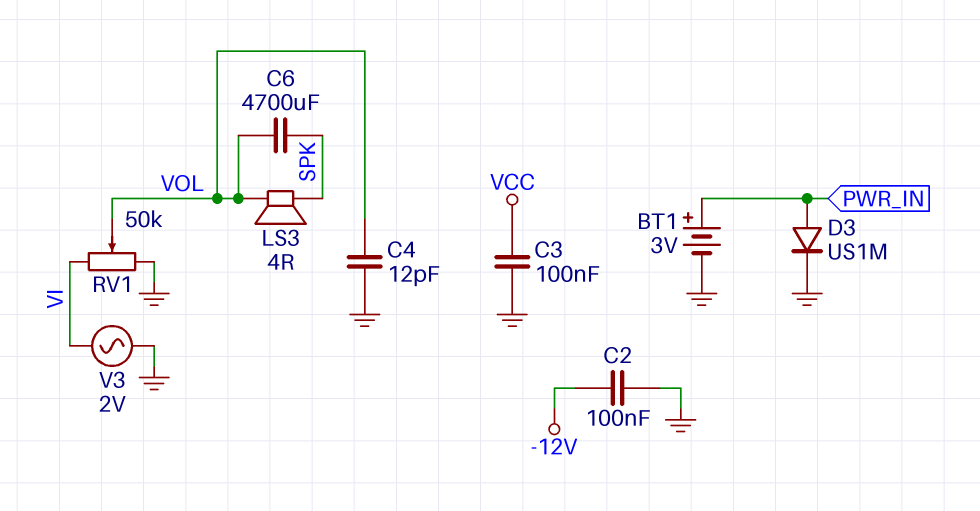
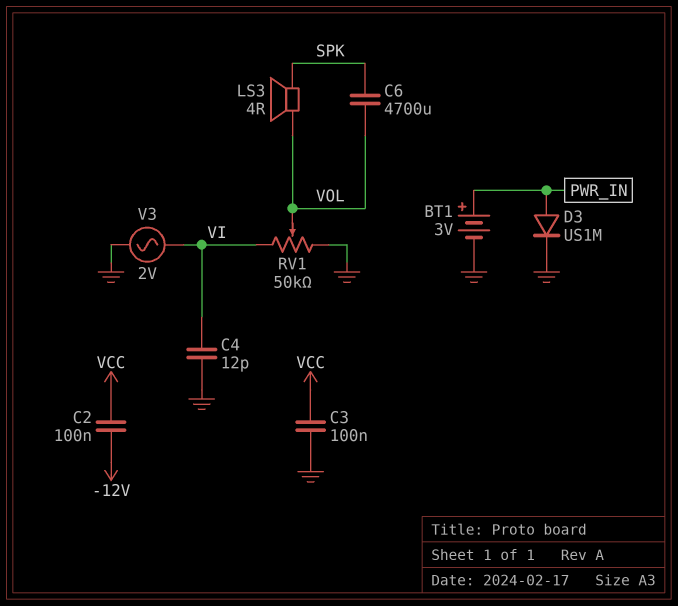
C2: 100nF (-12V, GND) -> 100nF (-12V, VCC)
C4: 12pF (GND, VOL) -> 12pF (GND, VI)

